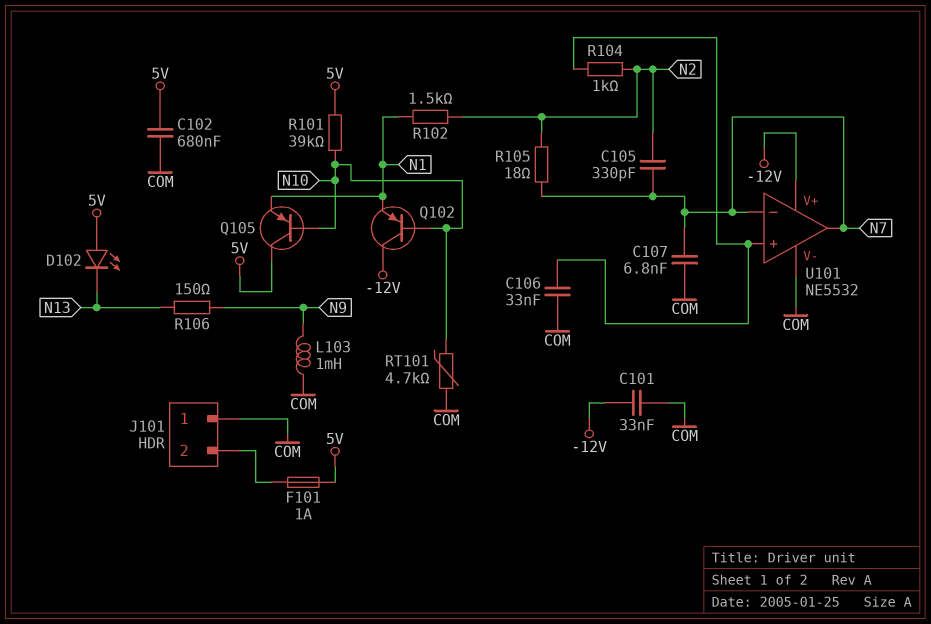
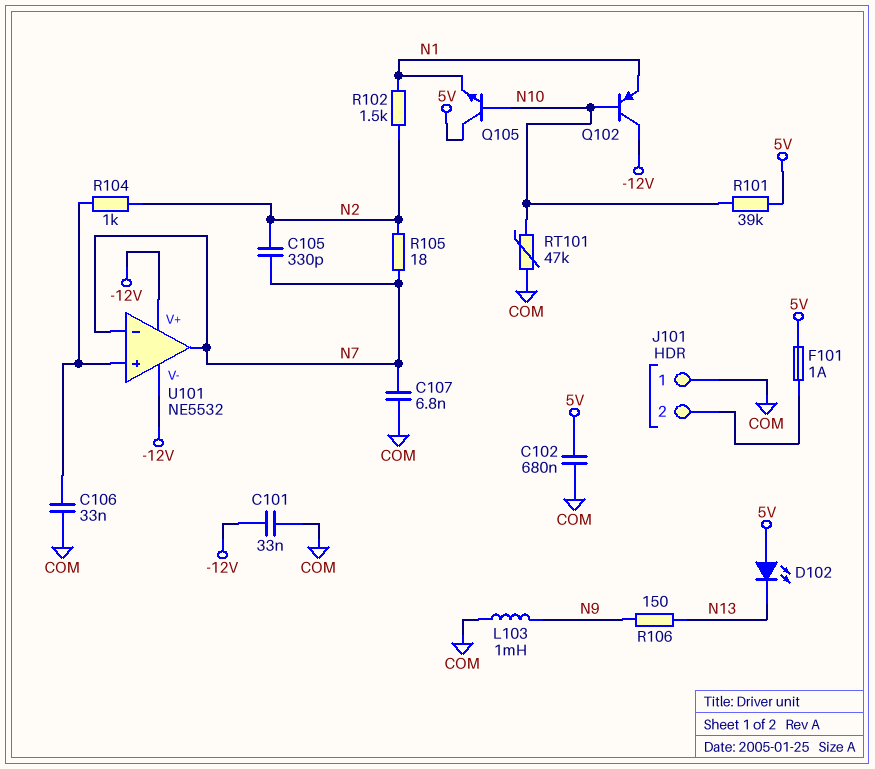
Q105: PNP (B N10, C 5V, E N1) -> NPN (B N10, C 5V, E N1)
RT101: 4.7k (COM, N10) -> 47k (COM, N10)
U101 pin V-: COM -> -12V

